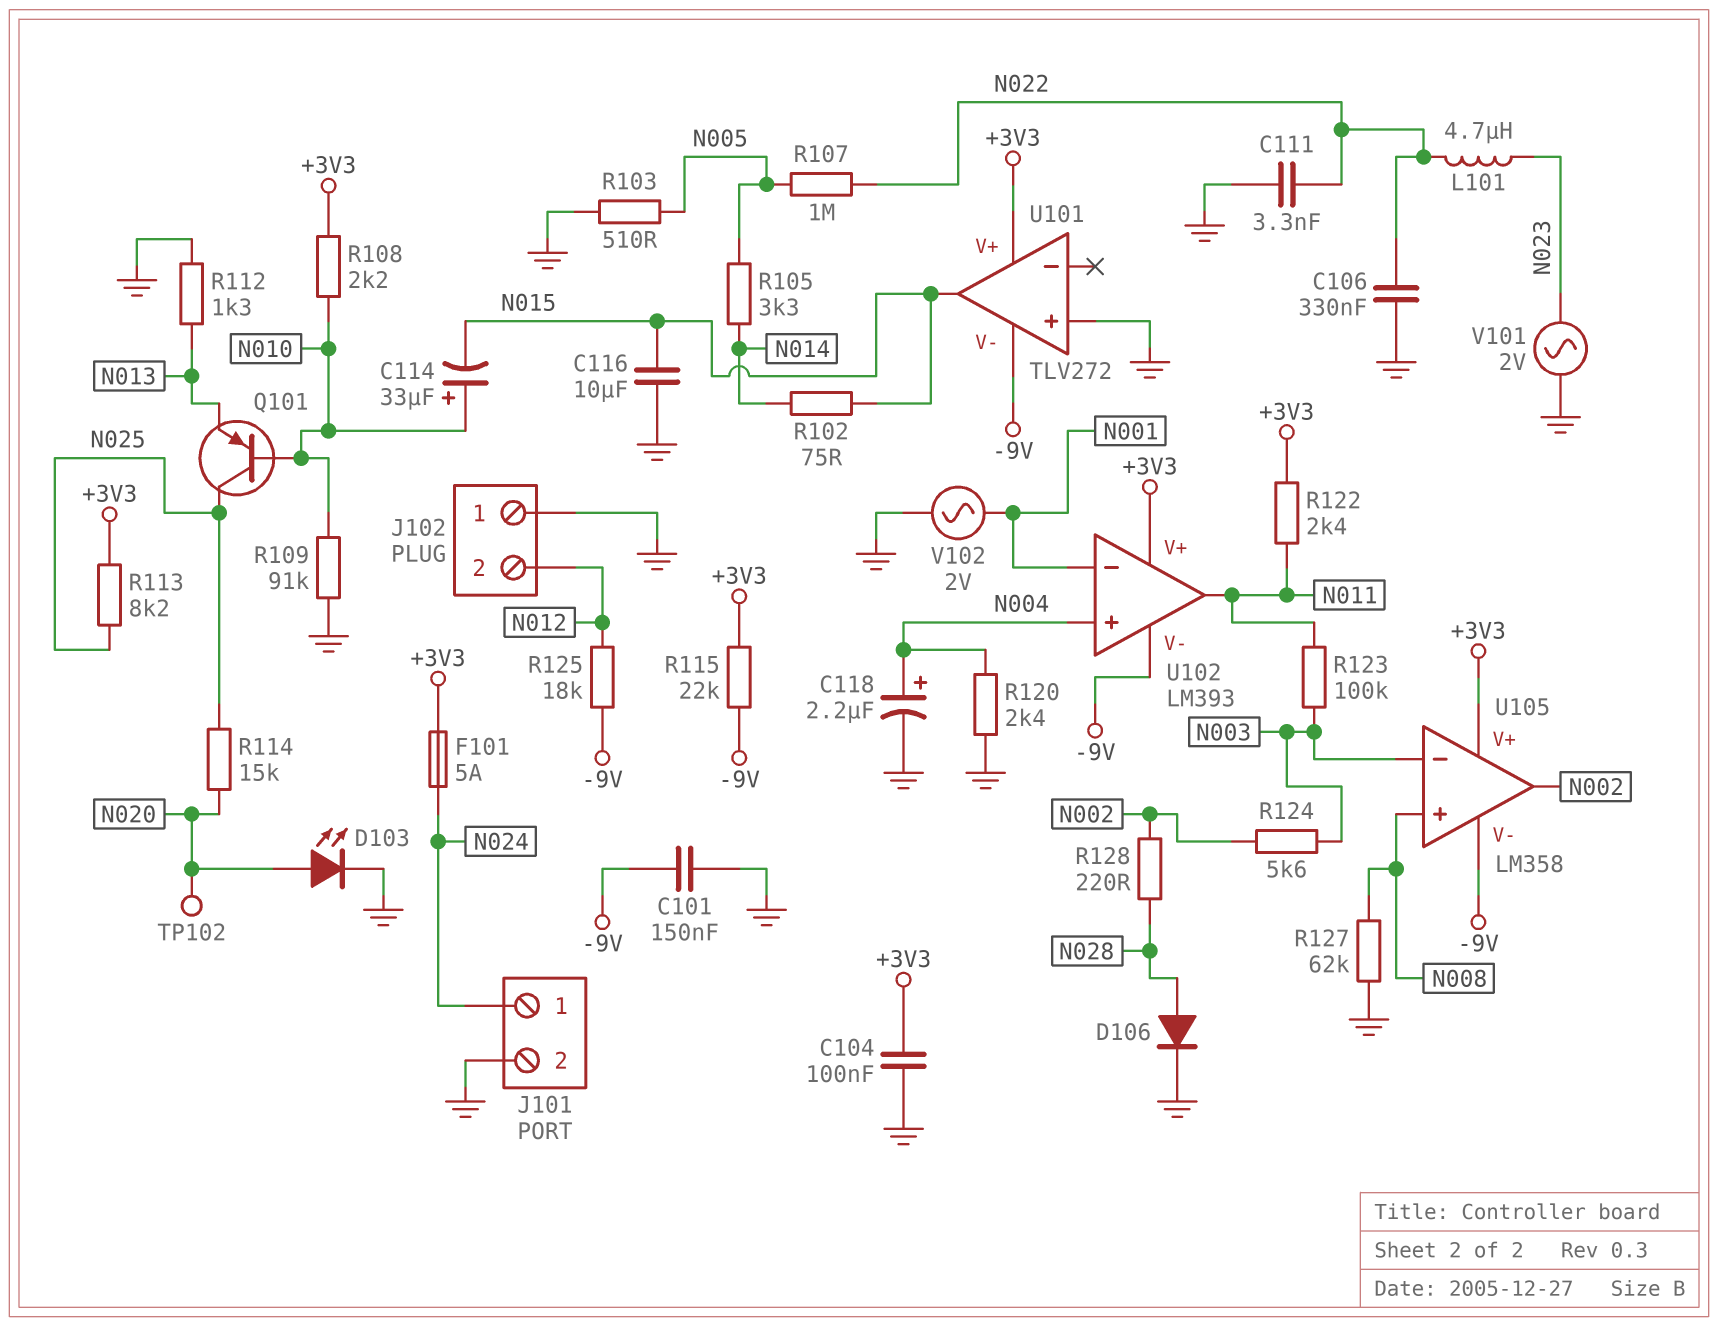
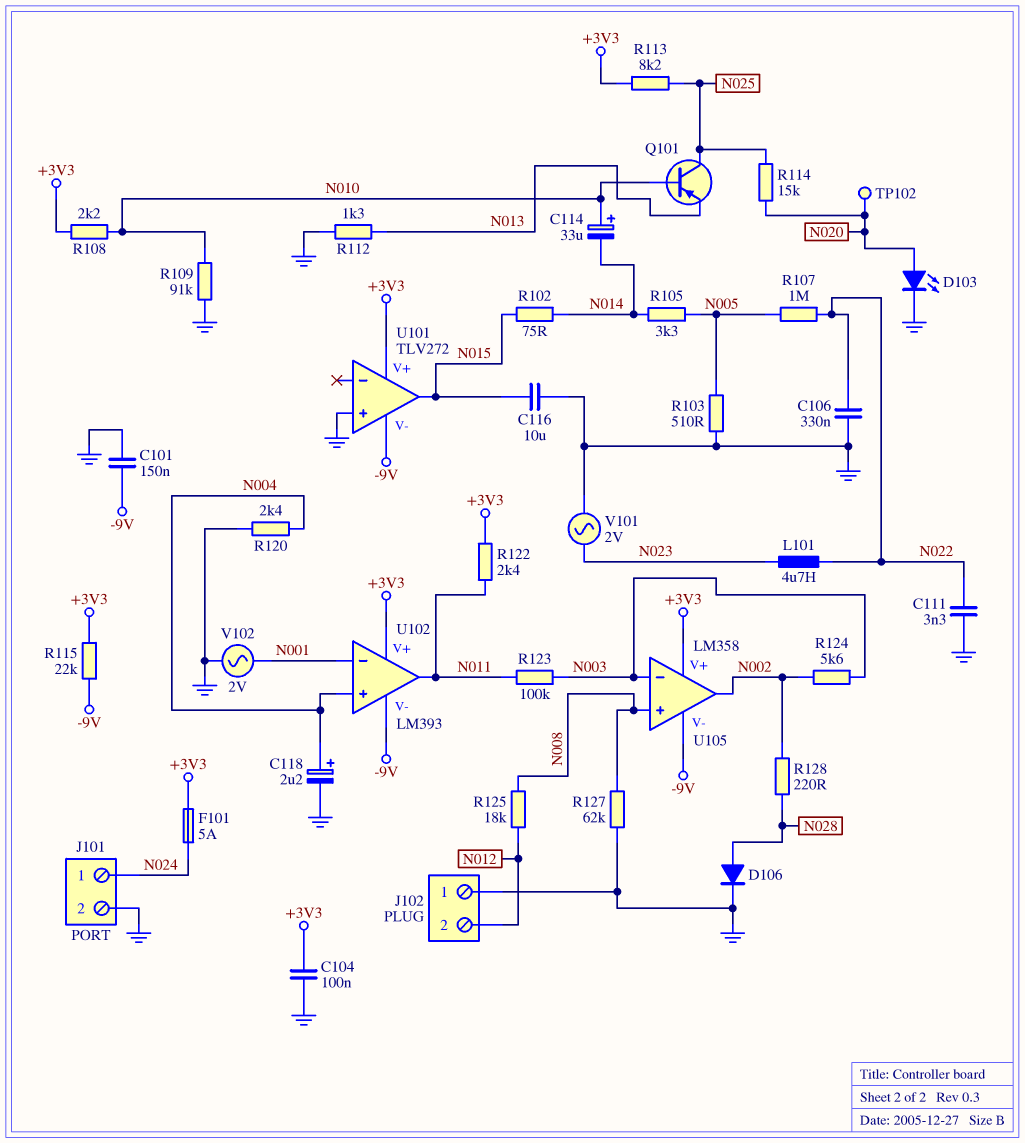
C114: 33uF (plus N010, minus N015) -> 33uF (plus N010, minus N014)
R125: 18k (-9V, N012) -> 18k (N008, N012)

